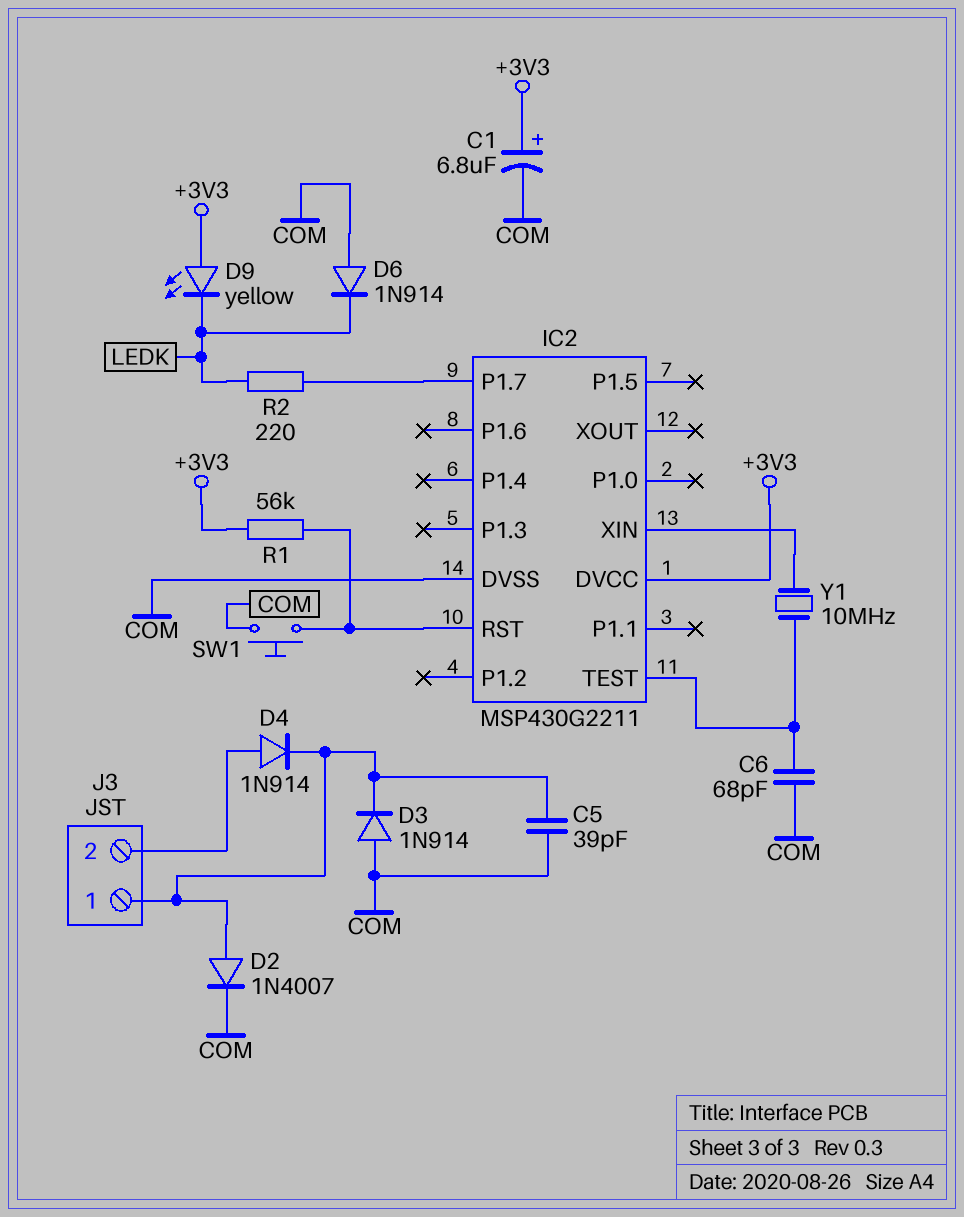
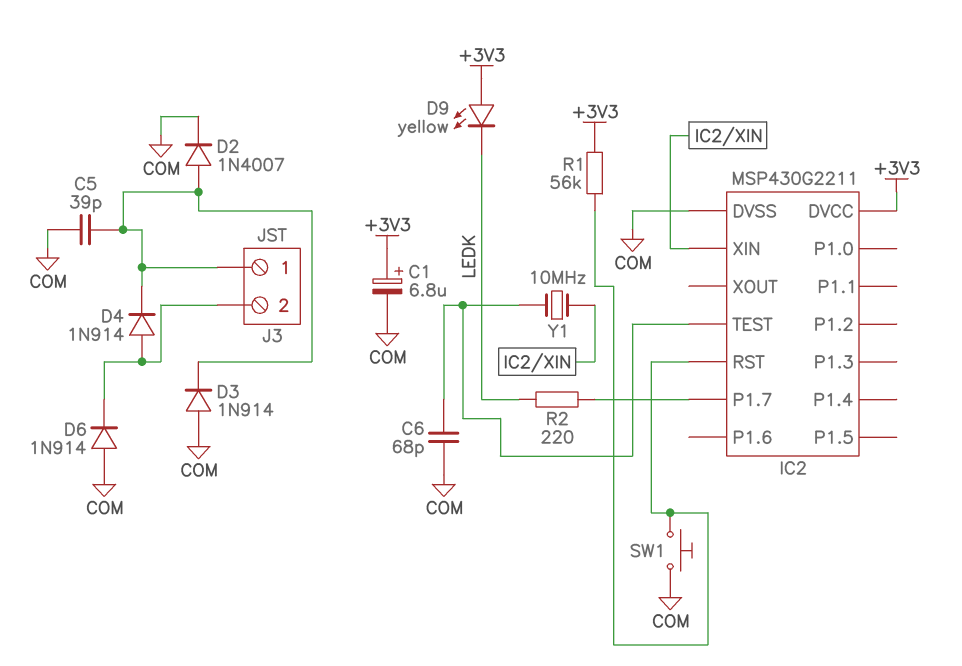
D6: diode 1N914 (A COM, K LEDK) -> diode 1N914 (A COM, K J3/2)

